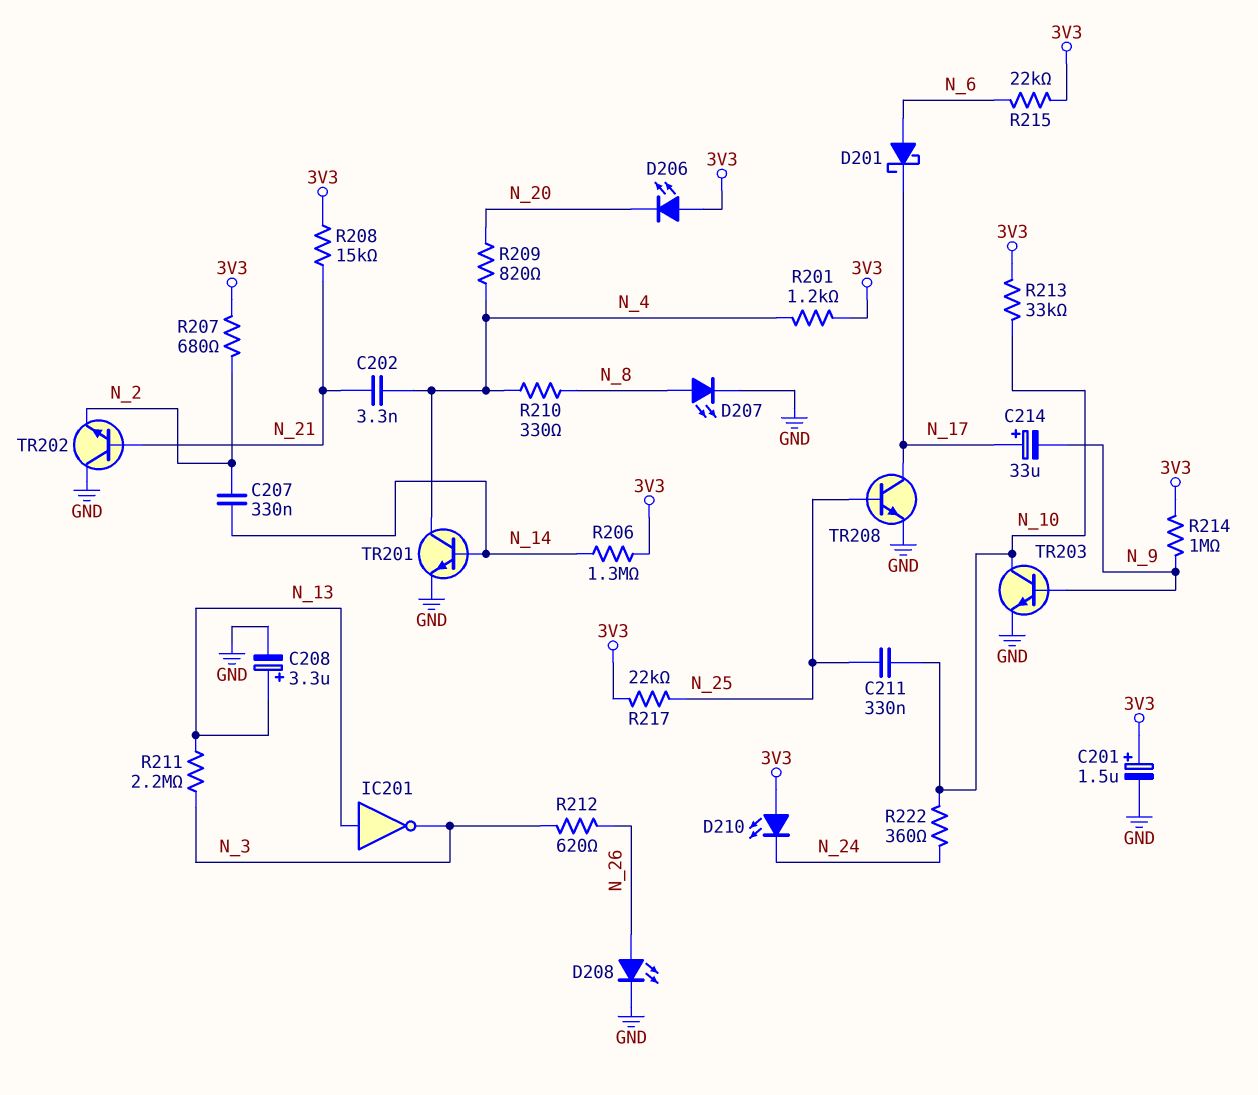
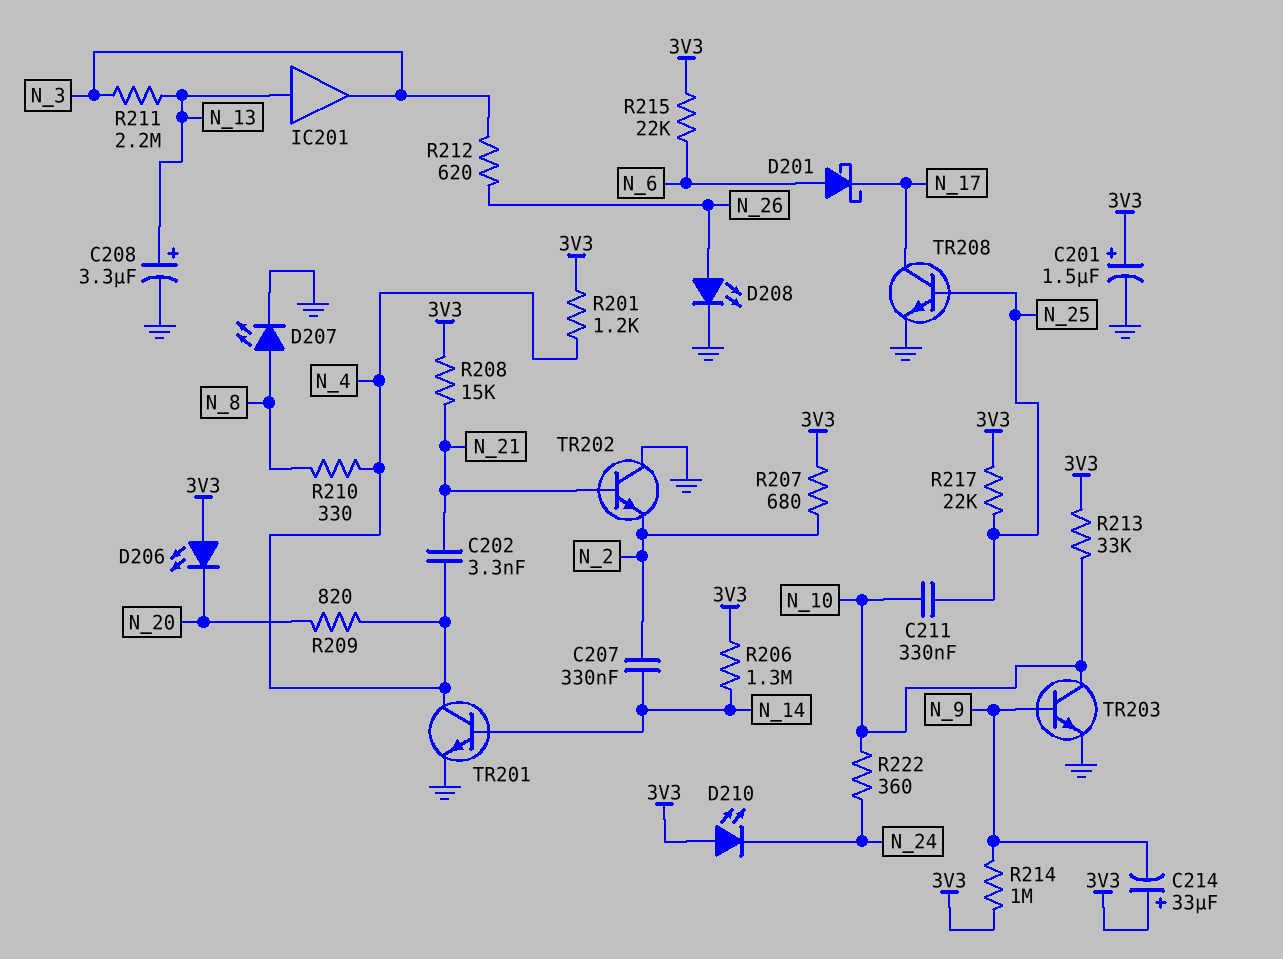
C214: 33uF (plus N_17, minus N_9) -> 33uF (plus 3V3, minus N_9)
IC201: NOT (in N_13, out N_3) -> buffer (in N_13, out N_3)

